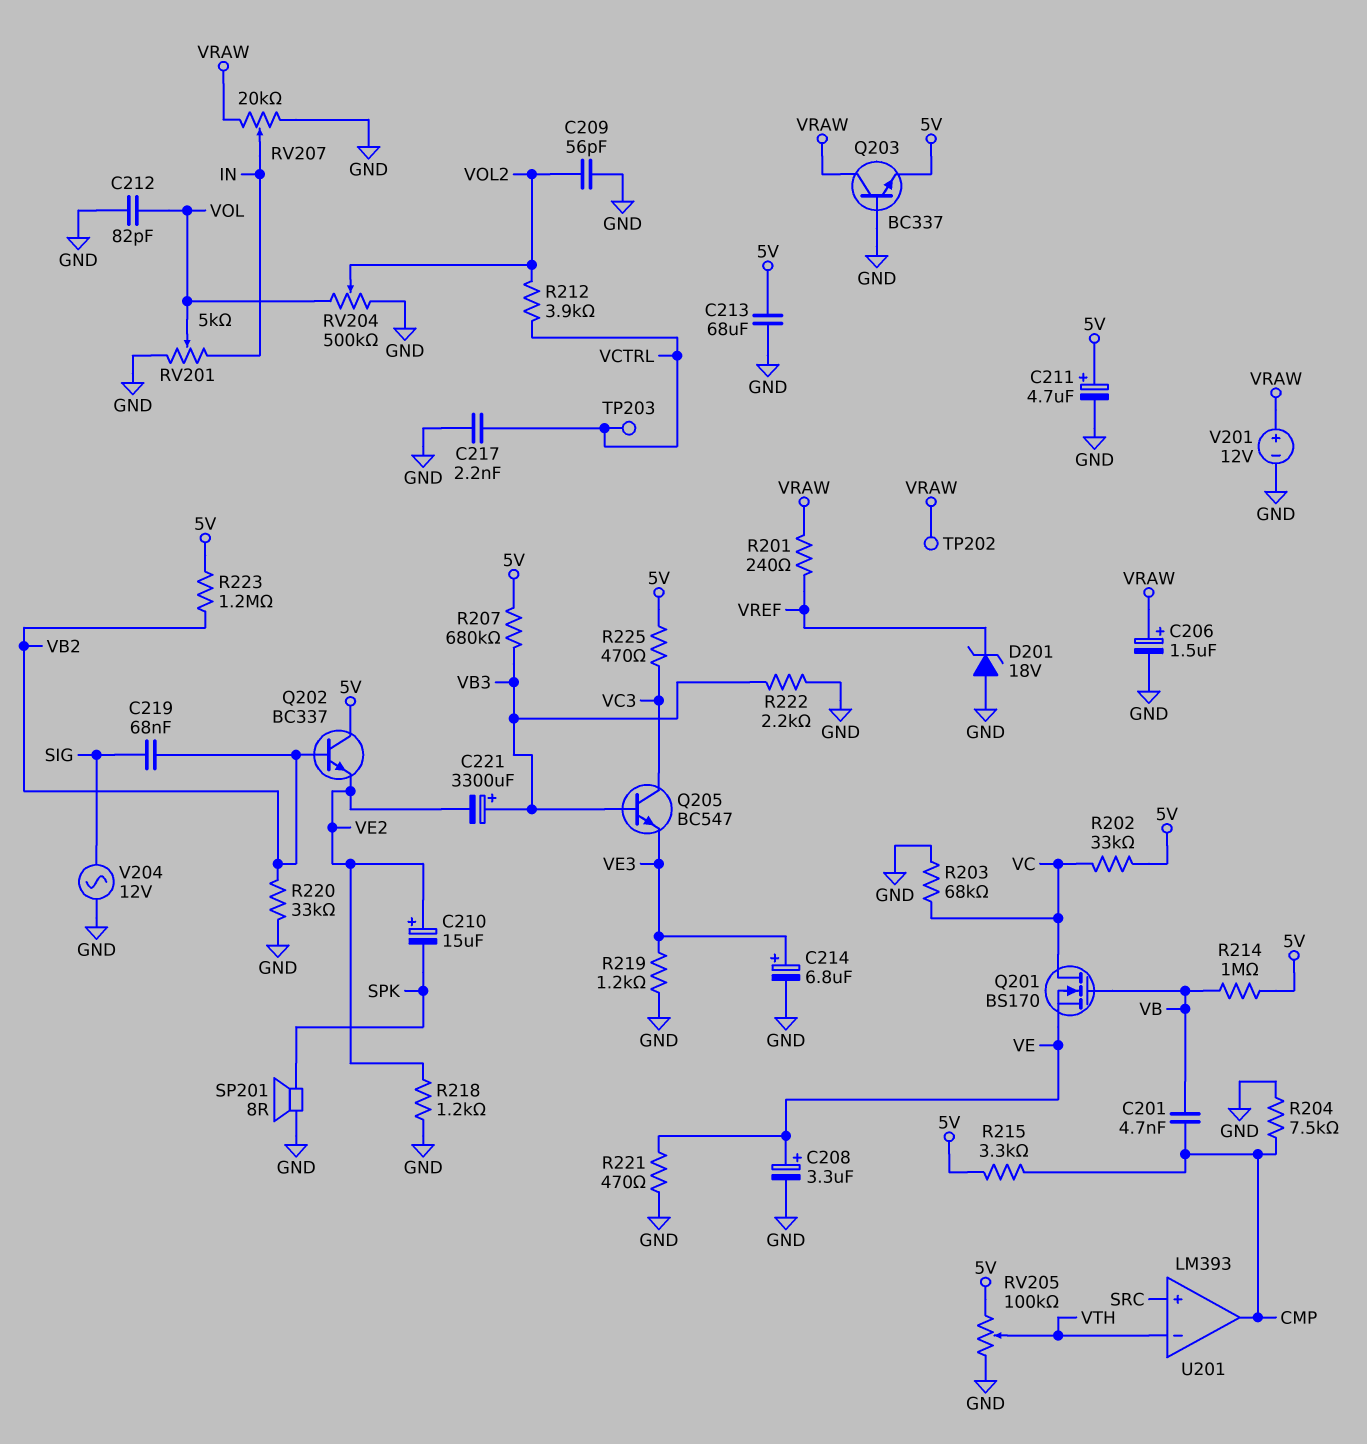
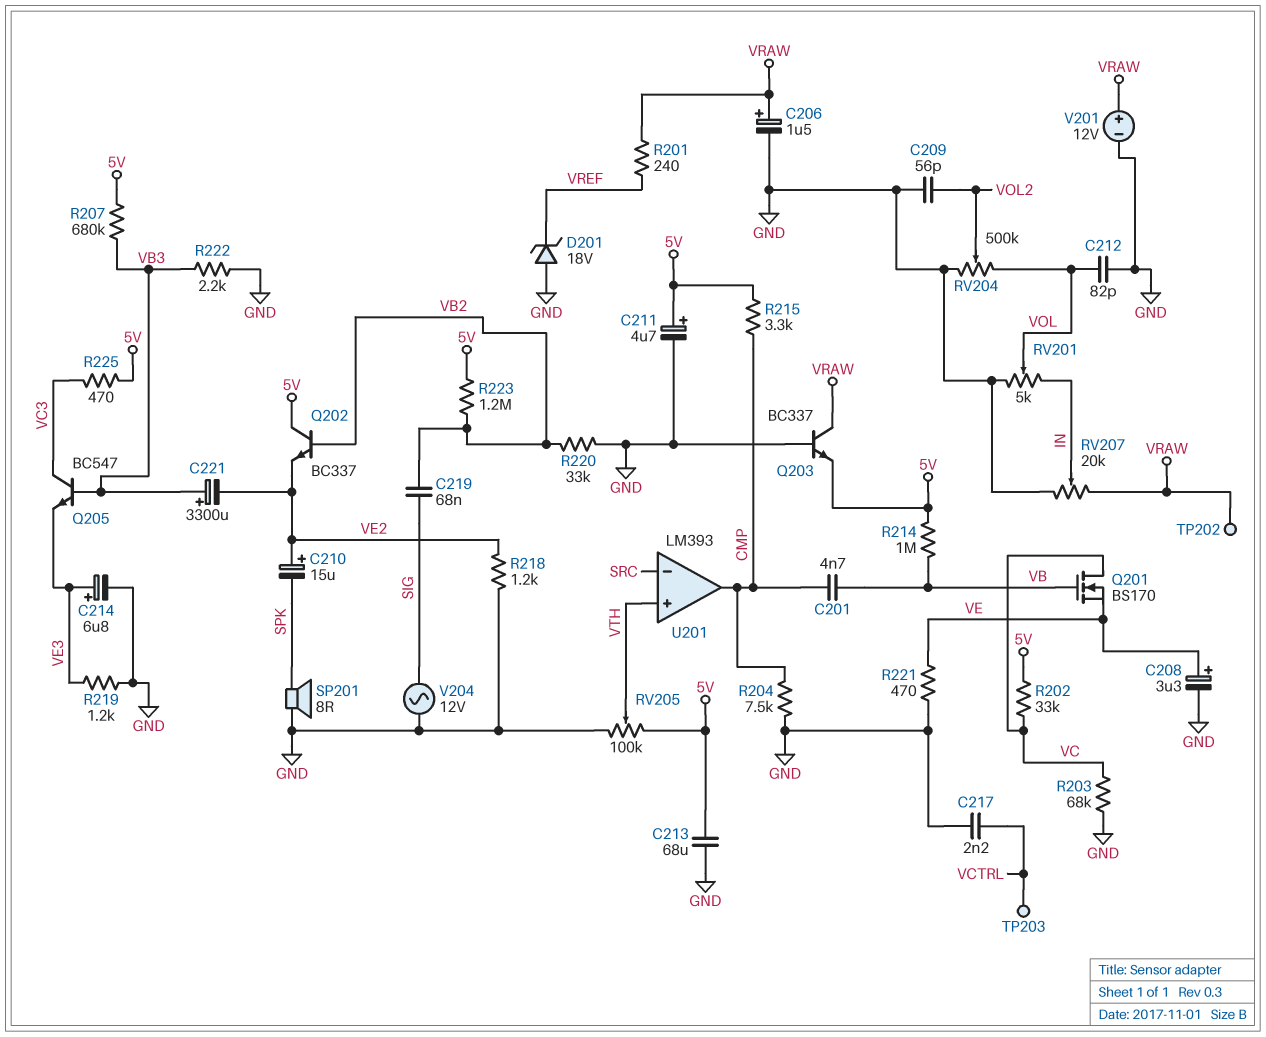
R212: 3.9k (VCTRL, VOL2) -> none
U201 pin in+: SRC -> VTH
U201 pin in-: VTH -> SRC

